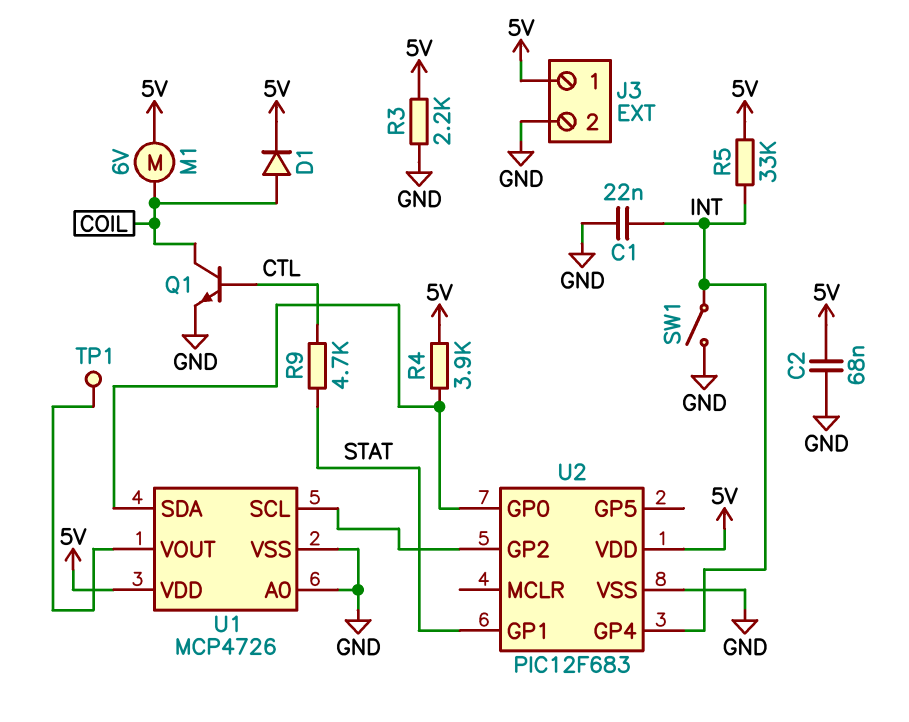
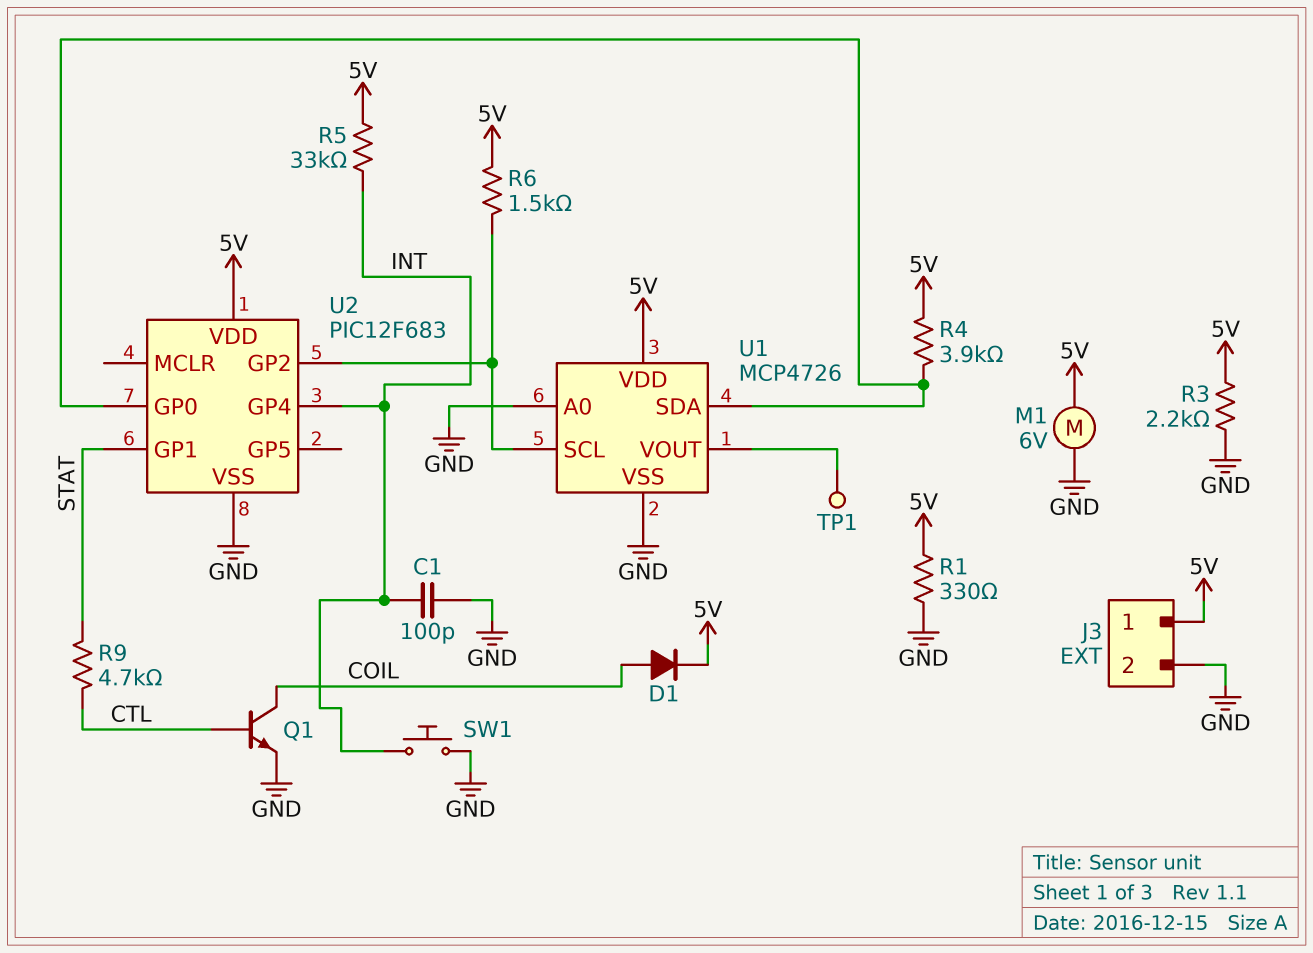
C1: 22nF (GND, INT) -> 100pF (GND, INT)
C2: 68nF (5V, GND) -> none
M1: motor 6V (5V, COIL) -> motor 6V (5V, GND)
R1: none -> 330 (5V, GND)
R6: none -> 1.5k (5V, U1/SCL)
SW1: switch (GND, INT) -> button (GND, INT)

